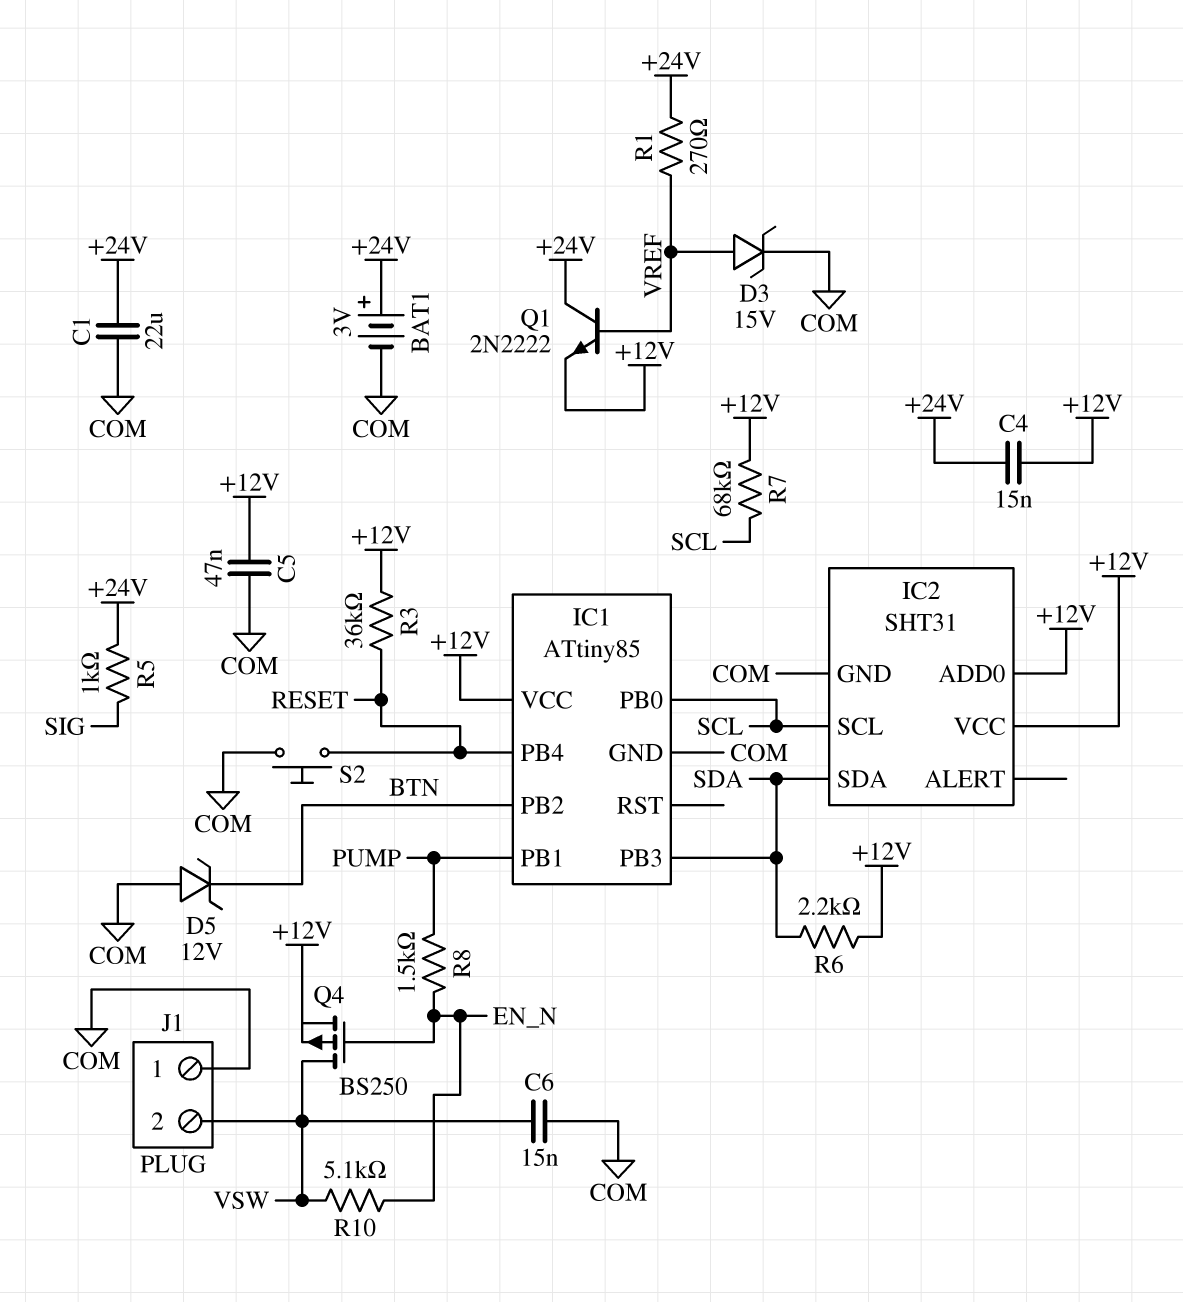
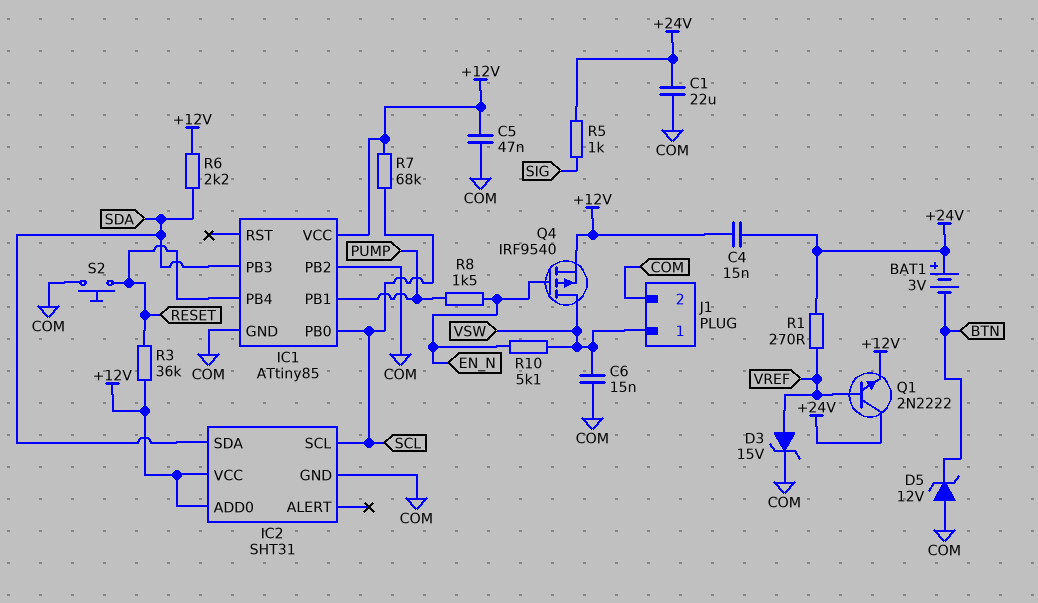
BAT1: 3V (plus +24V, minus COM) -> 3V (plus +24V, minus BTN)
IC1 pin PB2: BTN -> COM
J1 pin 1: COM -> VSW
J1 pin 2: VSW -> COM
Q4: PMOS BS250 (G EN_N, D VSW, S +12V) -> PMOS IRF9540 (G EN_N, D VSW, S +12V)

